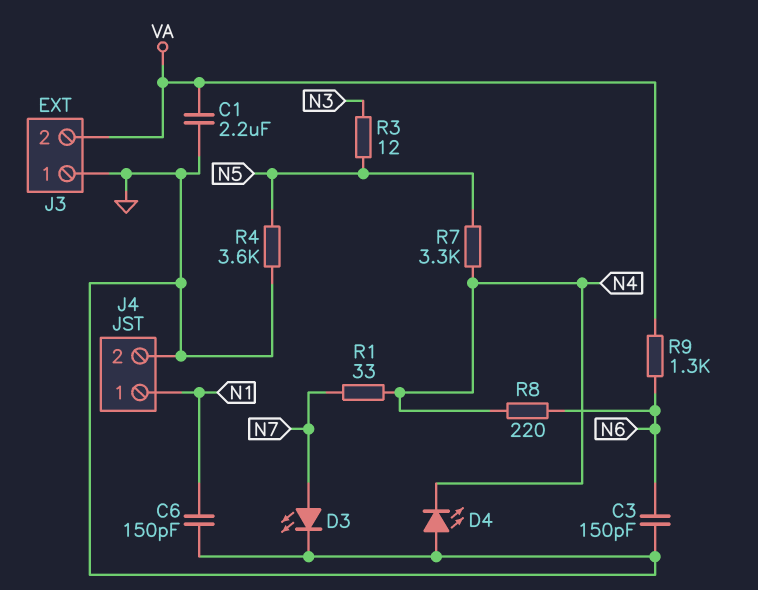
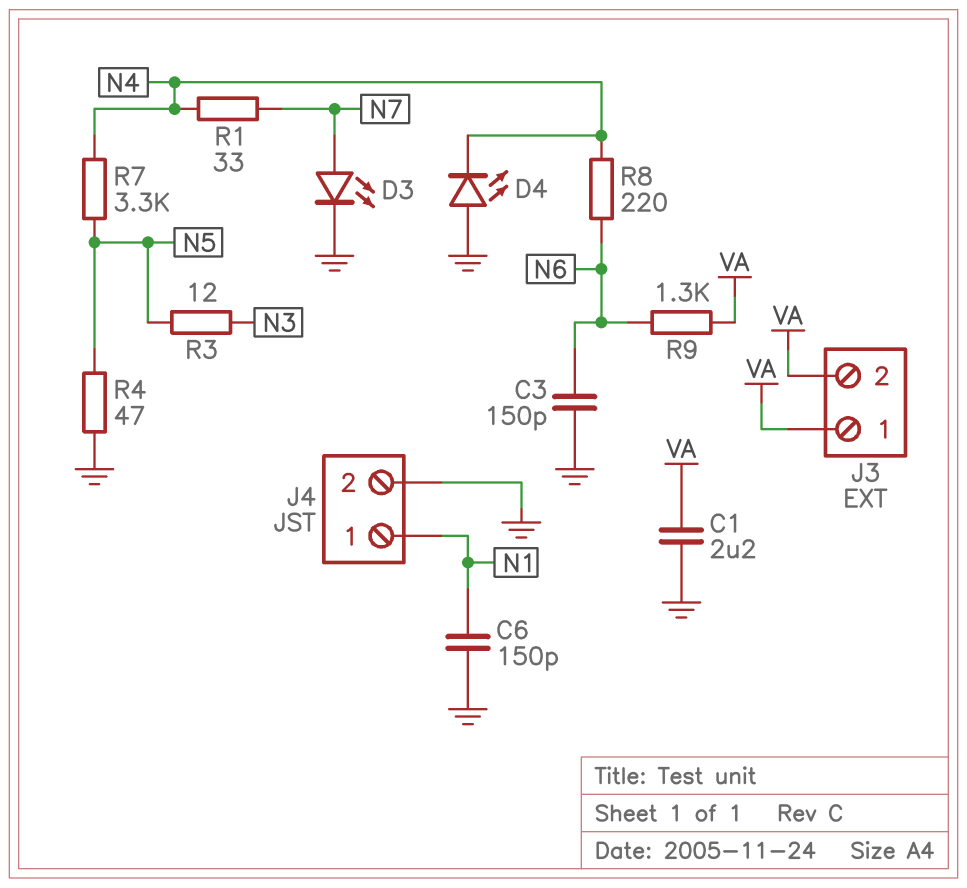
J3 pin 1: GND -> VA
R4: 3.6k (GND, N5) -> 47 (GND, N5)

